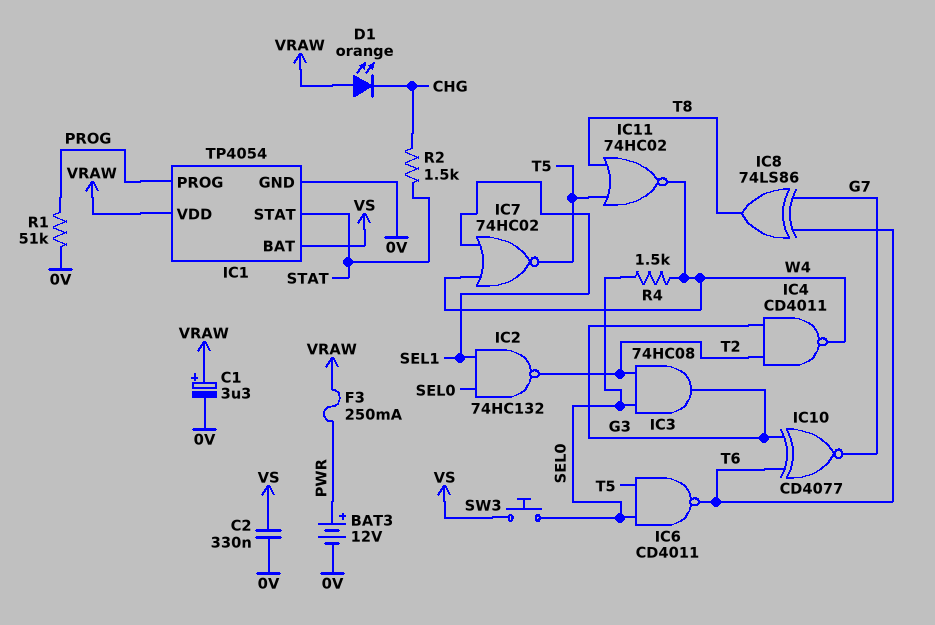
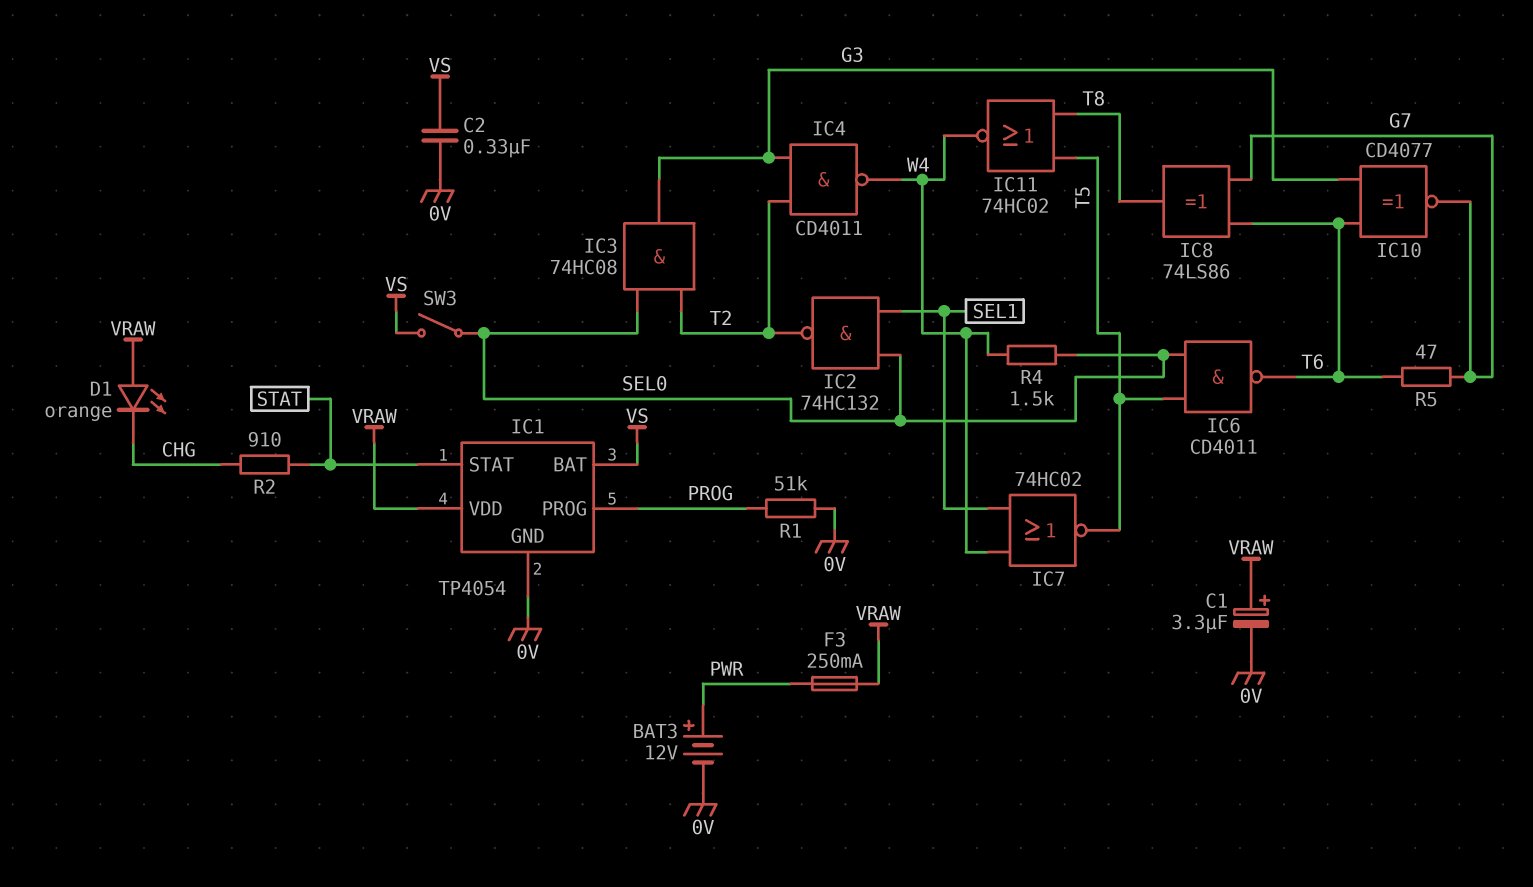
R2: 1.5k (CHG, STAT) -> 910 (CHG, STAT)
R5: none -> 47 (G7, T6)
SW3: button (SEL0, VS) -> switch (SEL0, VS)

